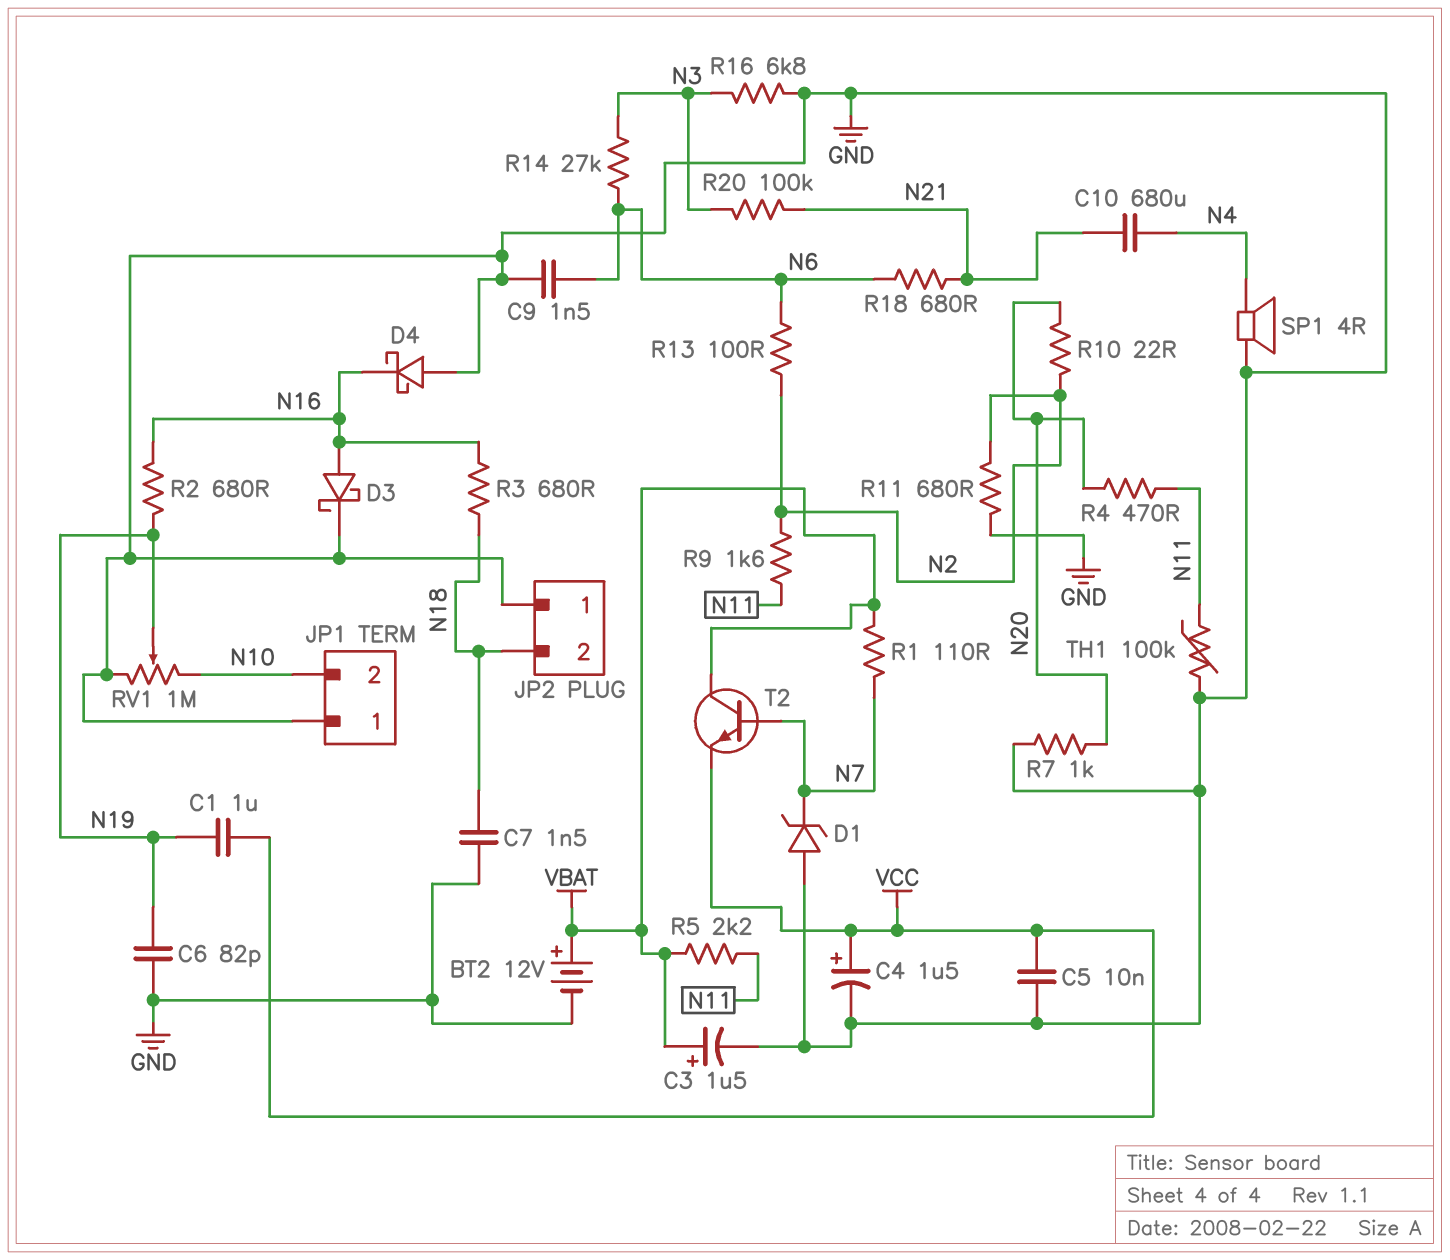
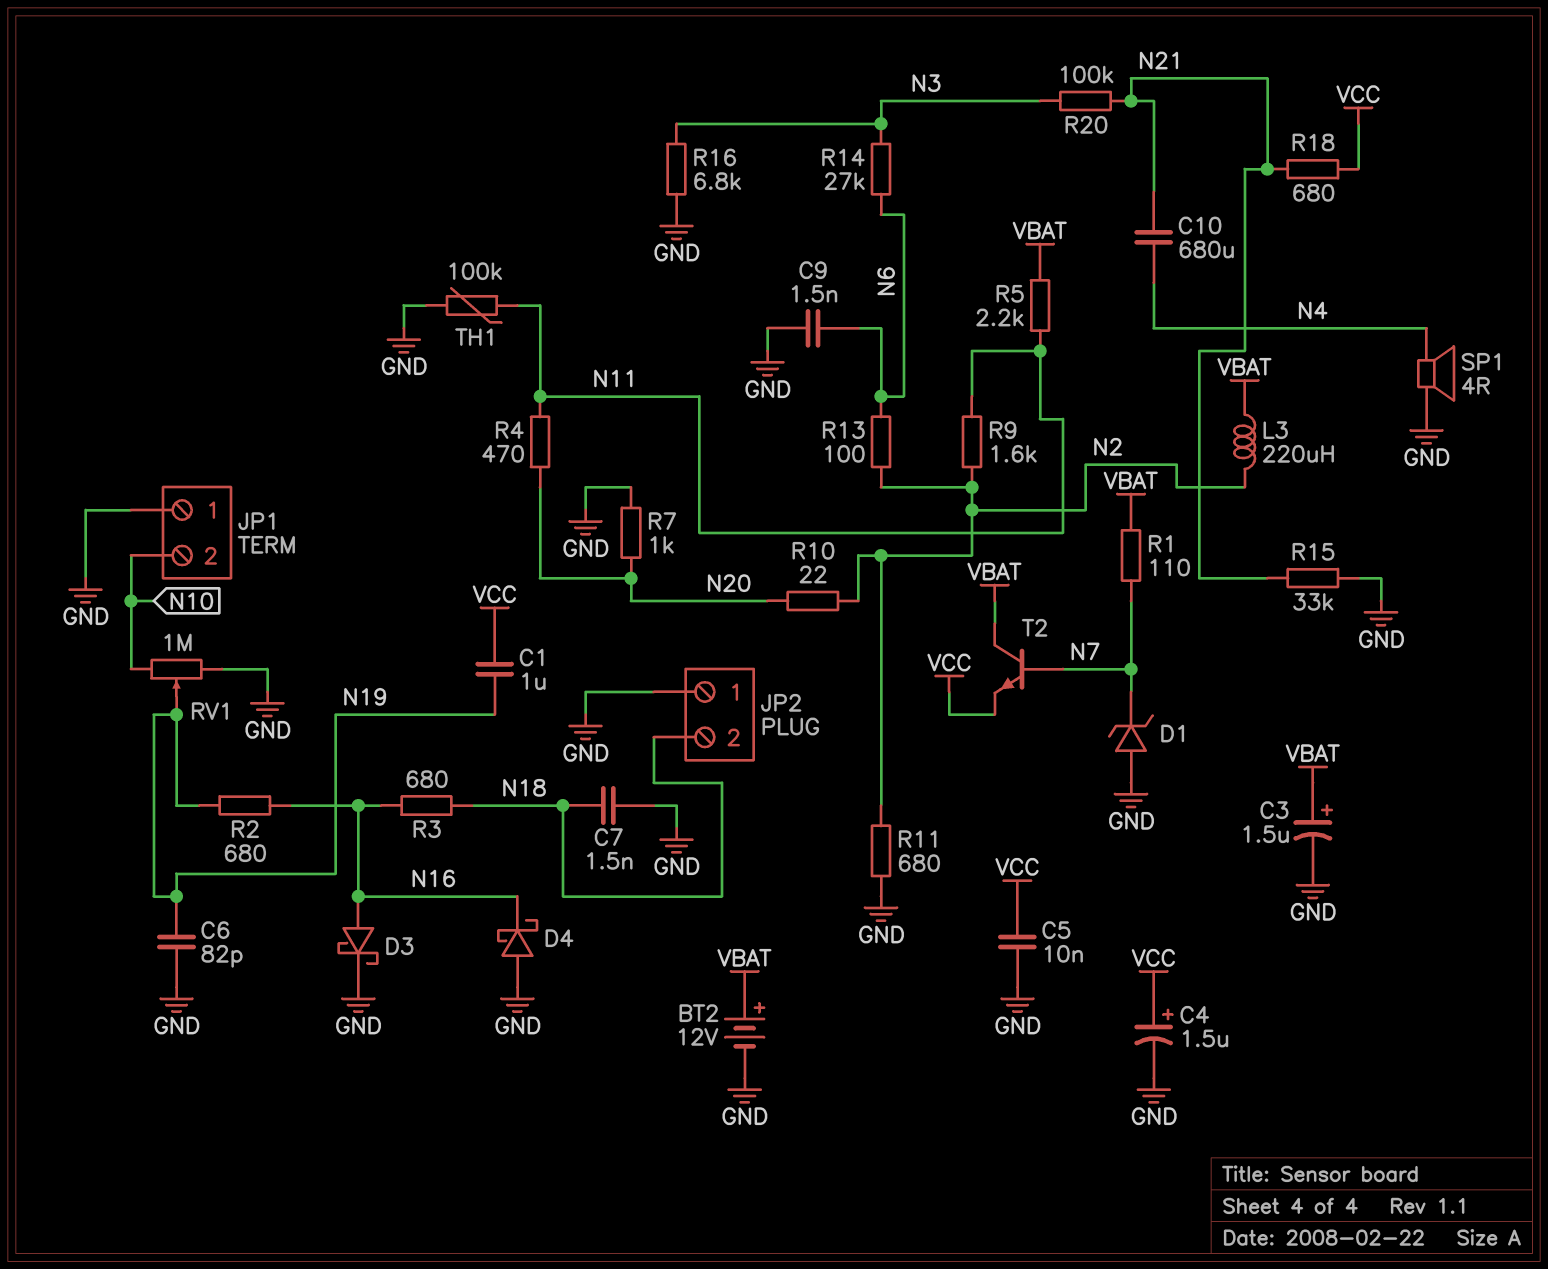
L3: none -> 220uH (N2, VBAT)
R15: none -> 33k (GND, N21)
R18: 680 (N6, N21) -> 680 (N21, VCC)

